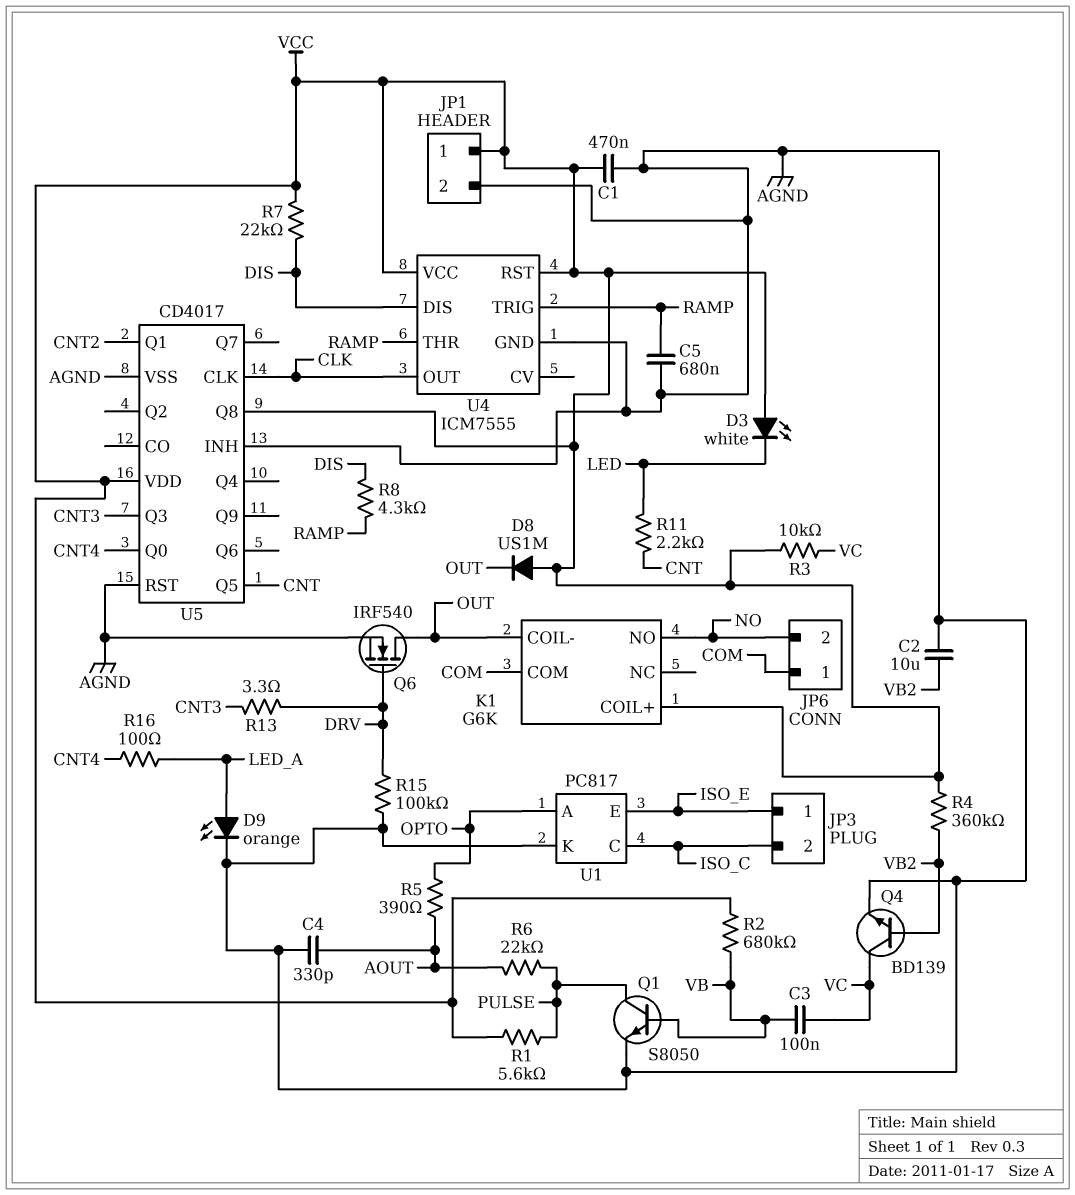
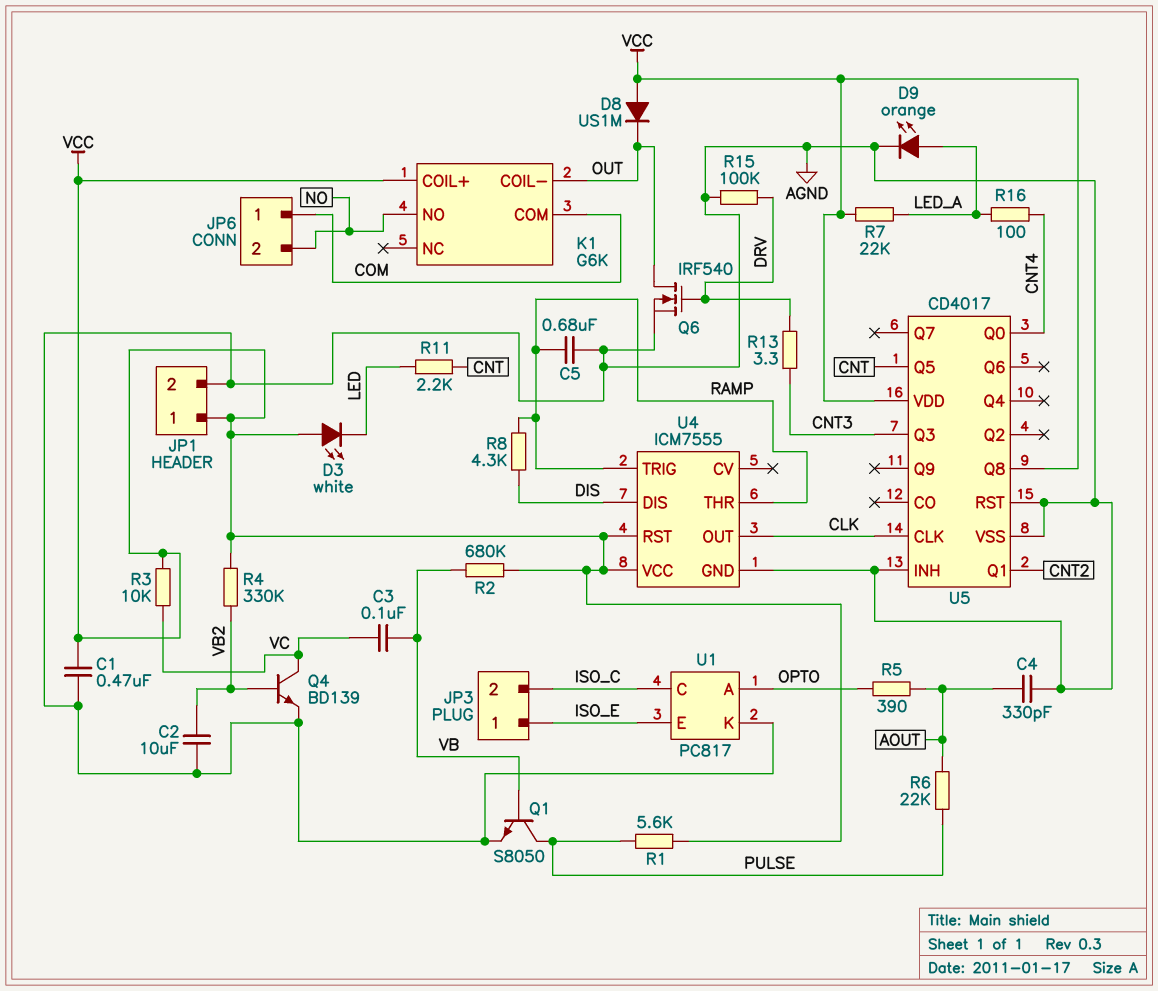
R4: 360k (VB2, VCC) -> 330k (VB2, VCC)
R7: 22k (DIS, VCC) -> 22k (LED_A, VCC)

